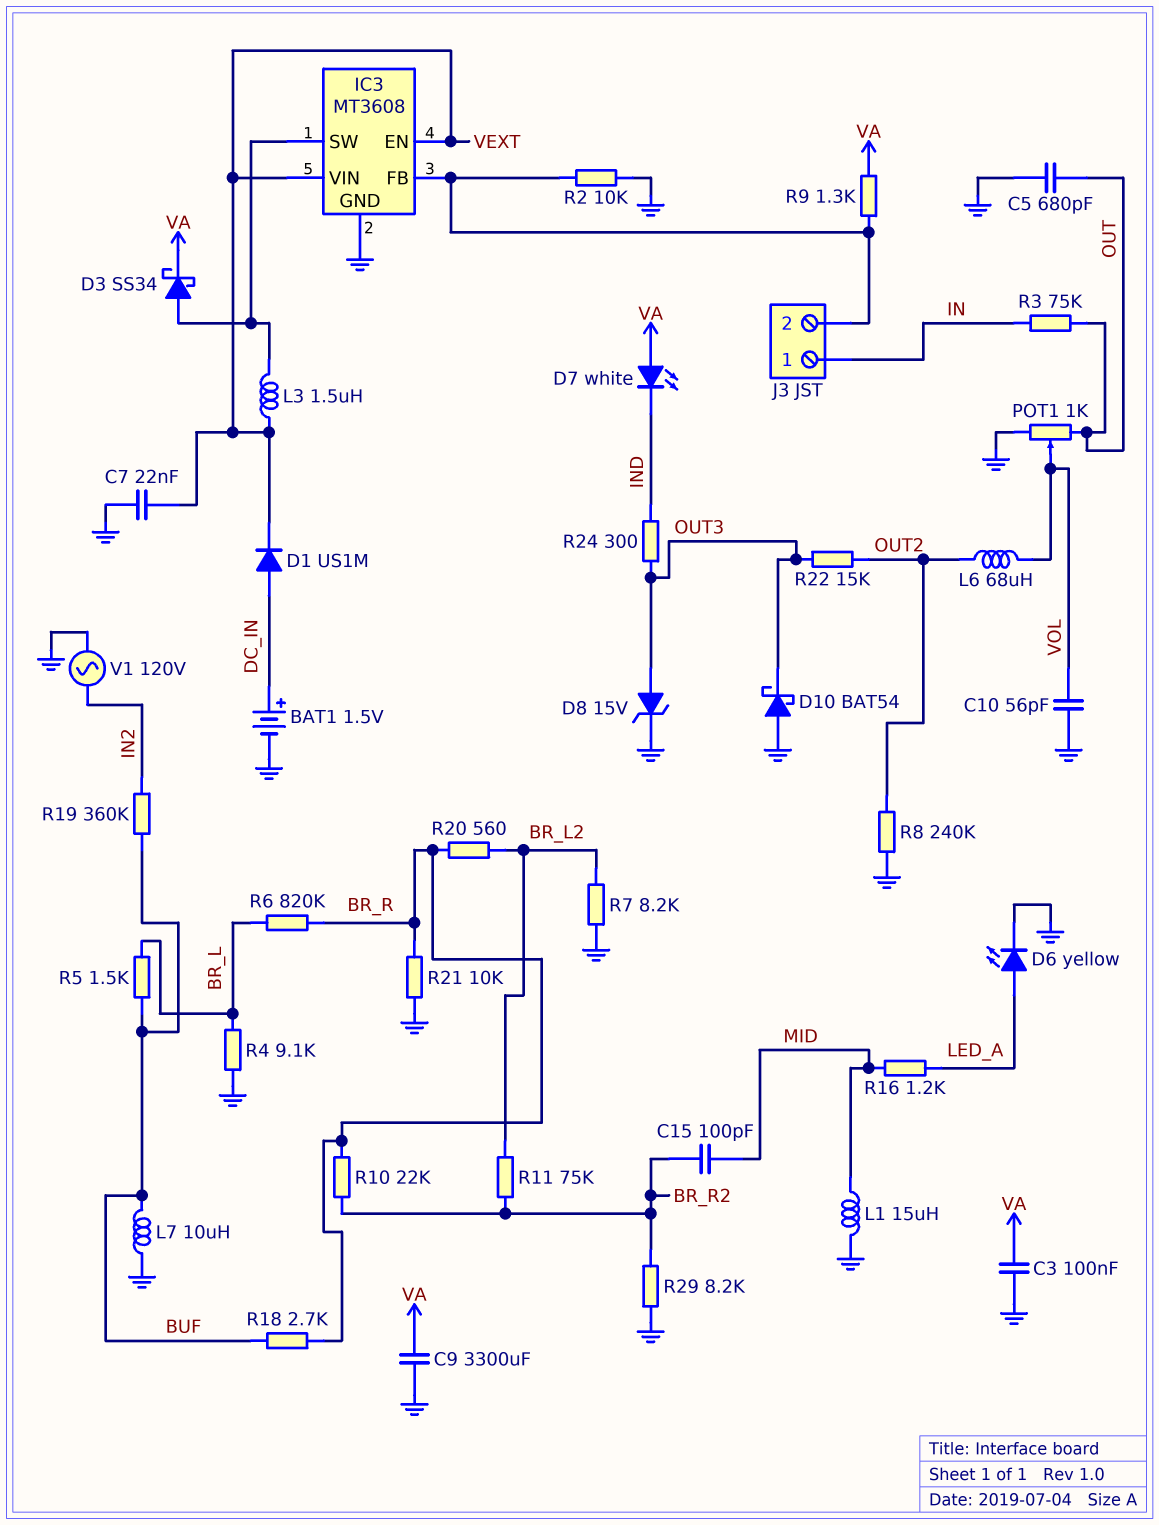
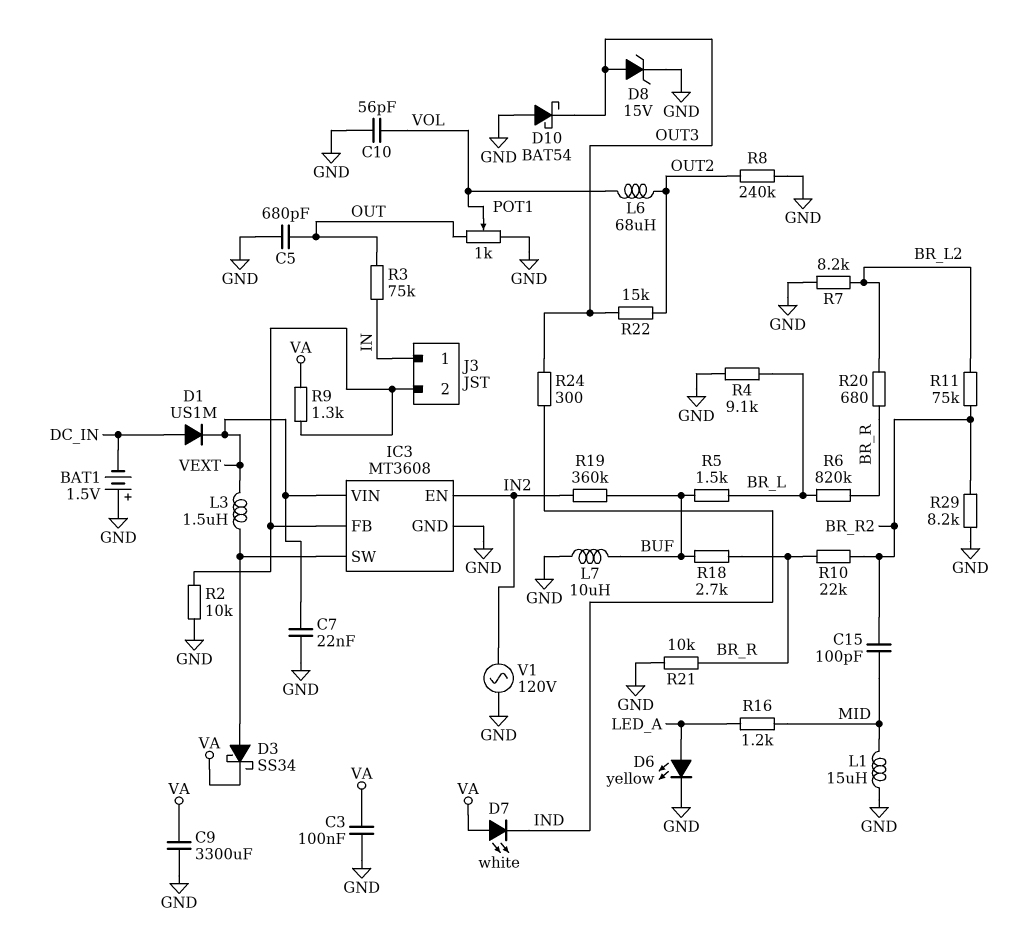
BAT1: 1.5V (plus DC_IN, minus GND) -> 1.5V (plus GND, minus DC_IN)
IC3 pin EN: VEXT -> IN2
R20: 560 (BR_L2, BR_R) -> 680 (BR_L2, BR_R)

